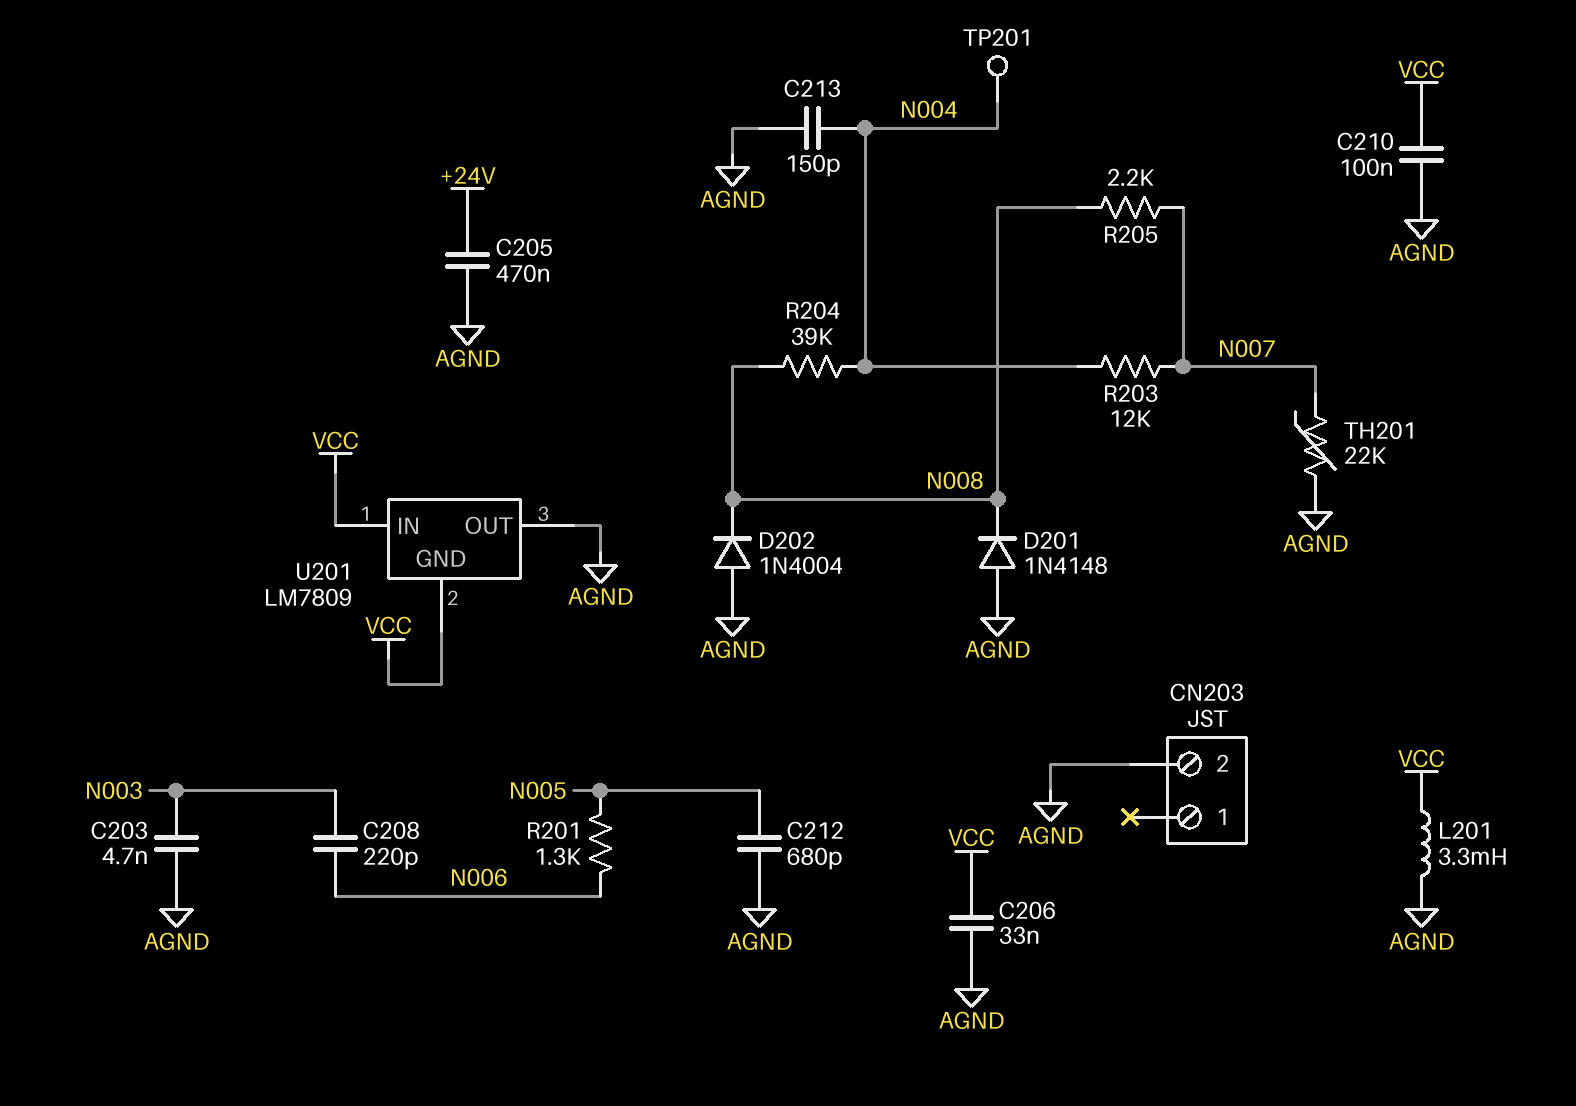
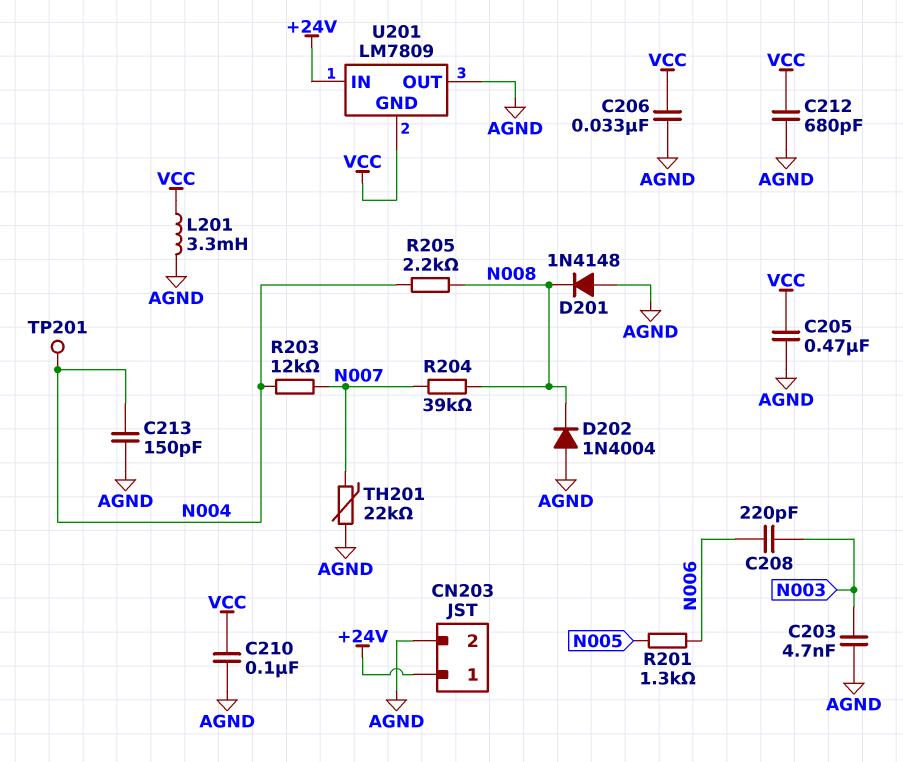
C205: 470nF (+24V, AGND) -> 470nF (AGND, VCC)
C212: 680pF (AGND, N005) -> 680pF (AGND, VCC)
CN203 pin 1: none -> +24V
R204: 39k (N004, N008) -> 39k (N007, N008)
R205: 2.2k (N007, N008) -> 2.2k (N004, N008)
U201 pin IN: VCC -> +24V

